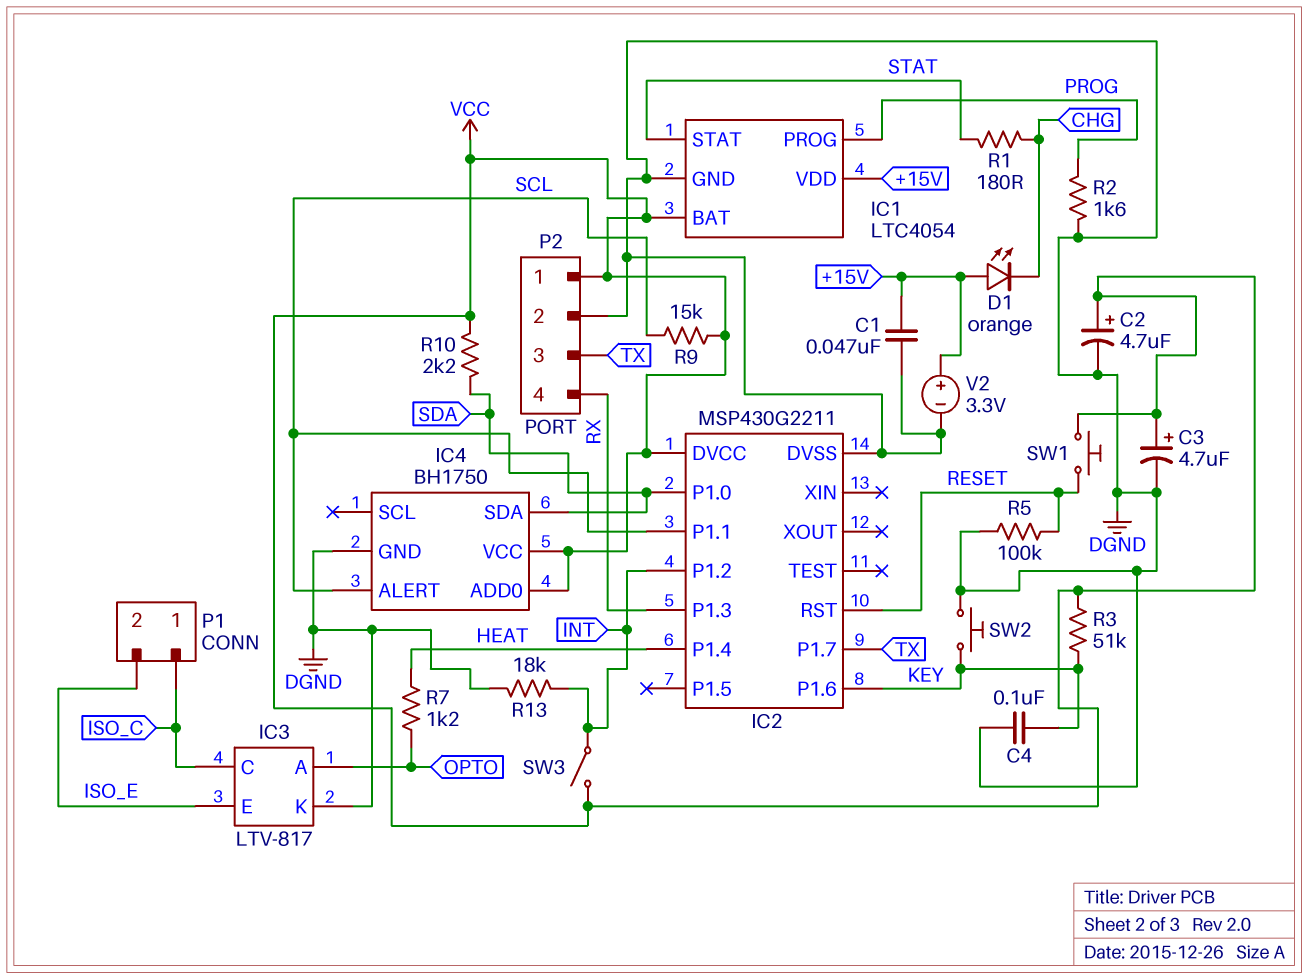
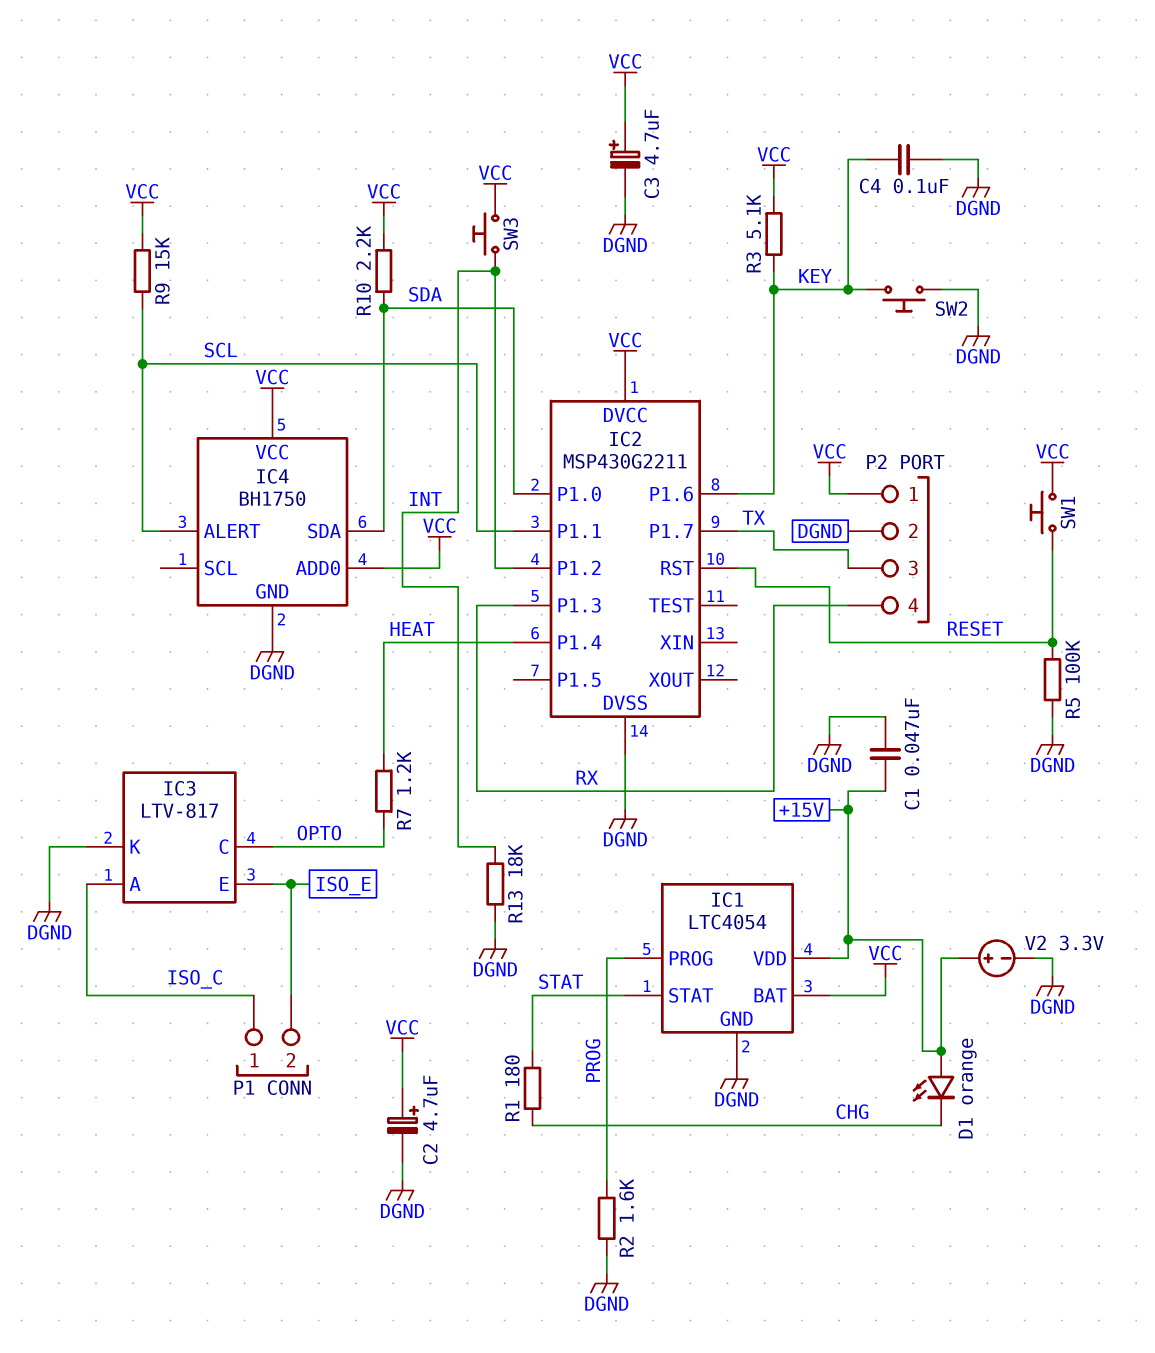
IC3 pin A: OPTO -> ISO_C
IC3 pin C: ISO_C -> OPTO
R3: 51k (KEY, VCC) -> 5.1k (KEY, VCC)
SW3: switch (INT, VCC) -> button (INT, VCC)

